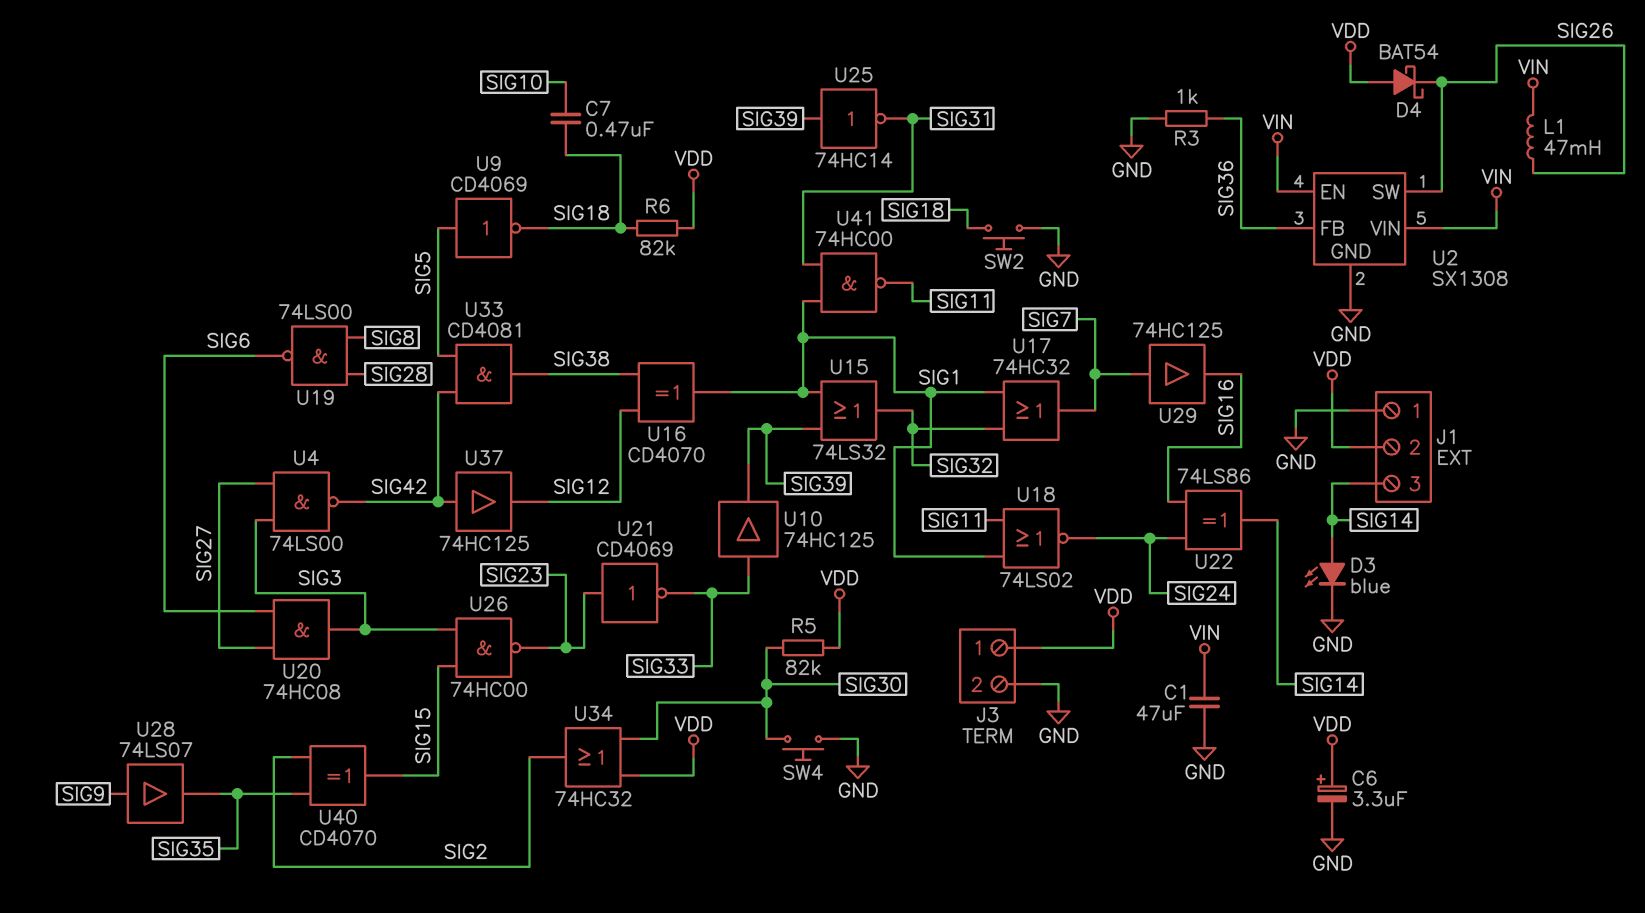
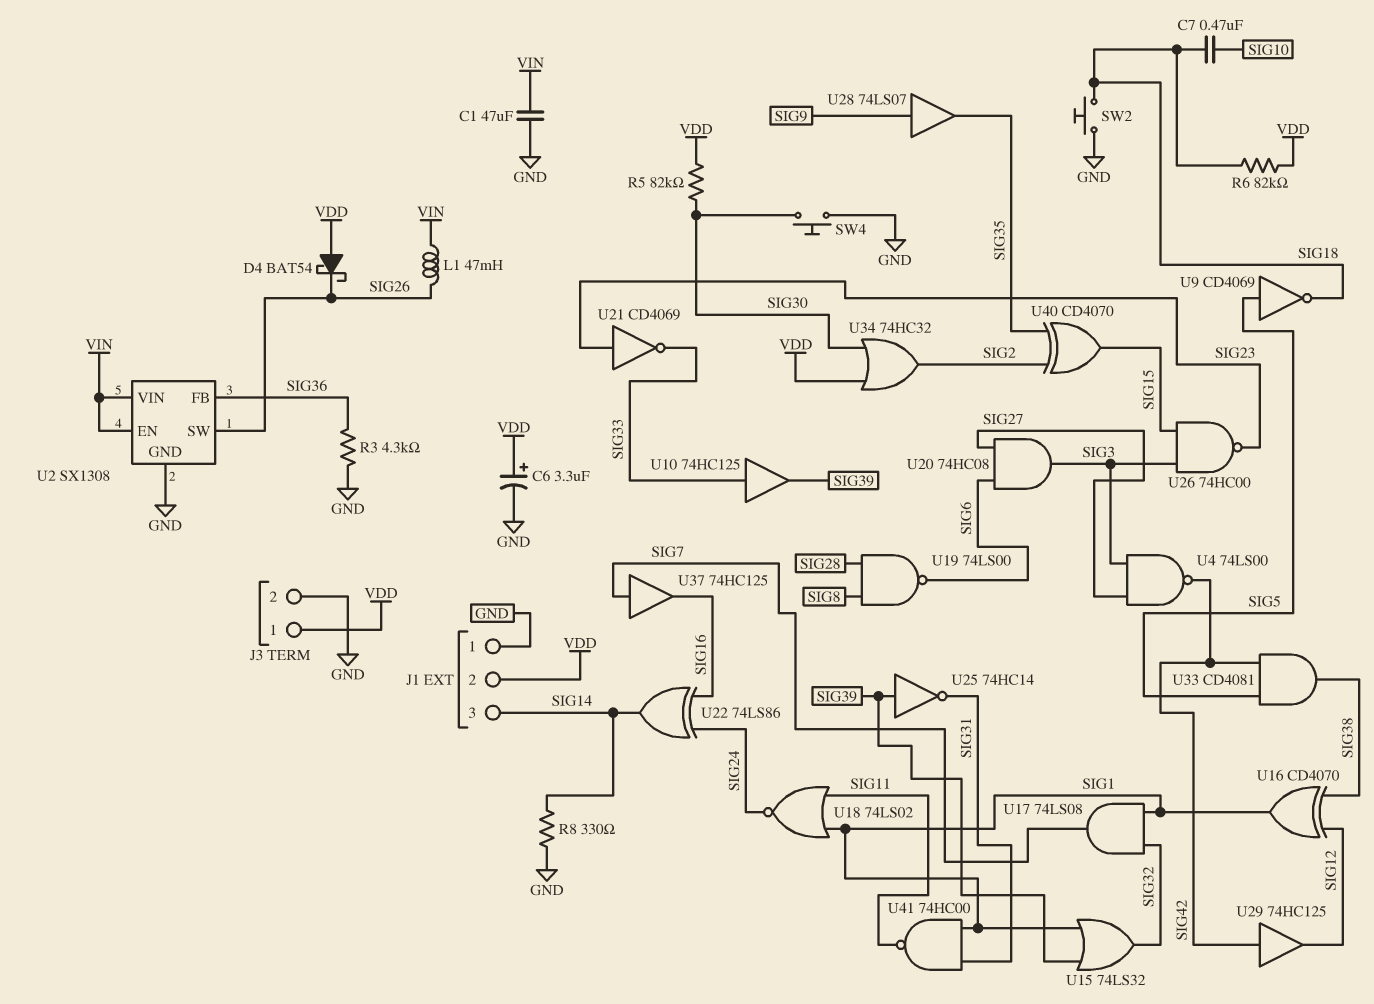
D3: LED blue (A SIG14, K GND) -> none
R3: 1k (GND, SIG36) -> 4.3k (GND, SIG36)
R8: none -> 330 (GND, SIG14)
U17: OR 74HC32 (in SIG1, in SIG32, out SIG7) -> AND 74LS08 (in SIG1, in SIG32, out SIG7)
U29: buffer 74HC125 (in SIG7, out SIG16) -> buffer 74HC125 (in SIG42, out SIG12)
U37: buffer 74HC125 (in SIG42, out SIG12) -> buffer 74HC125 (in SIG7, out SIG16)

